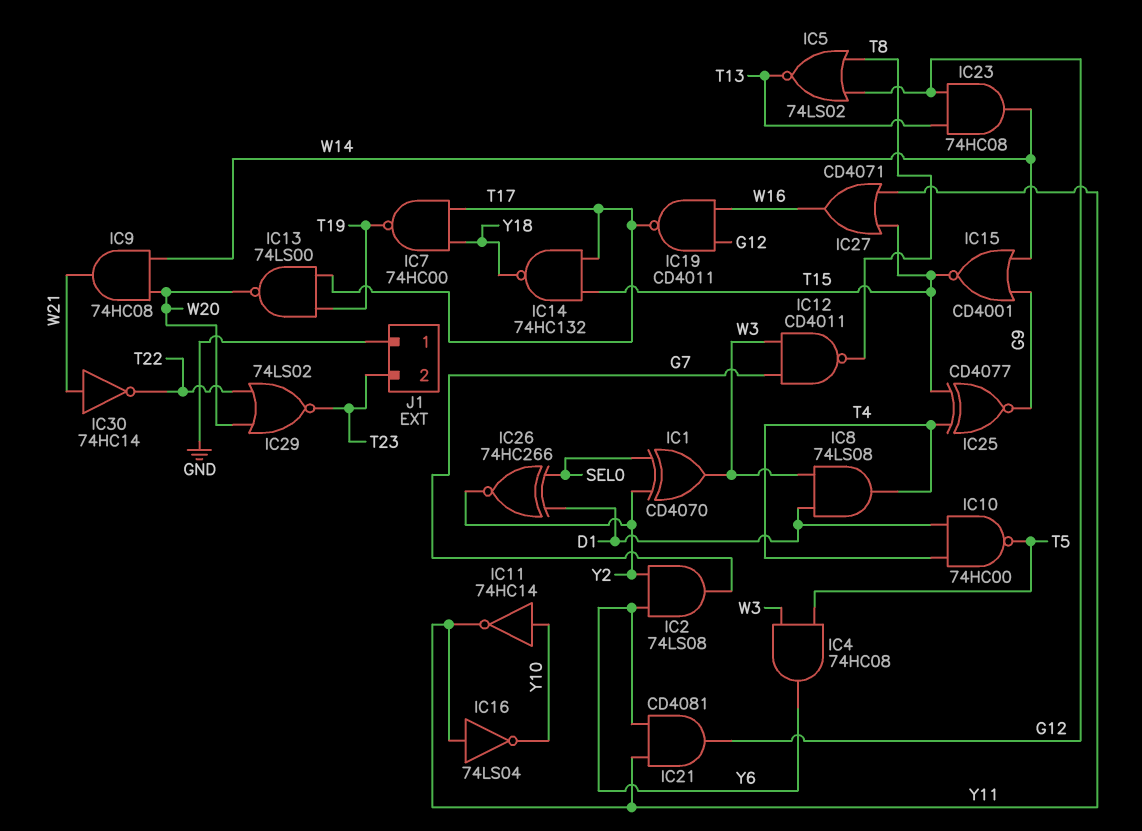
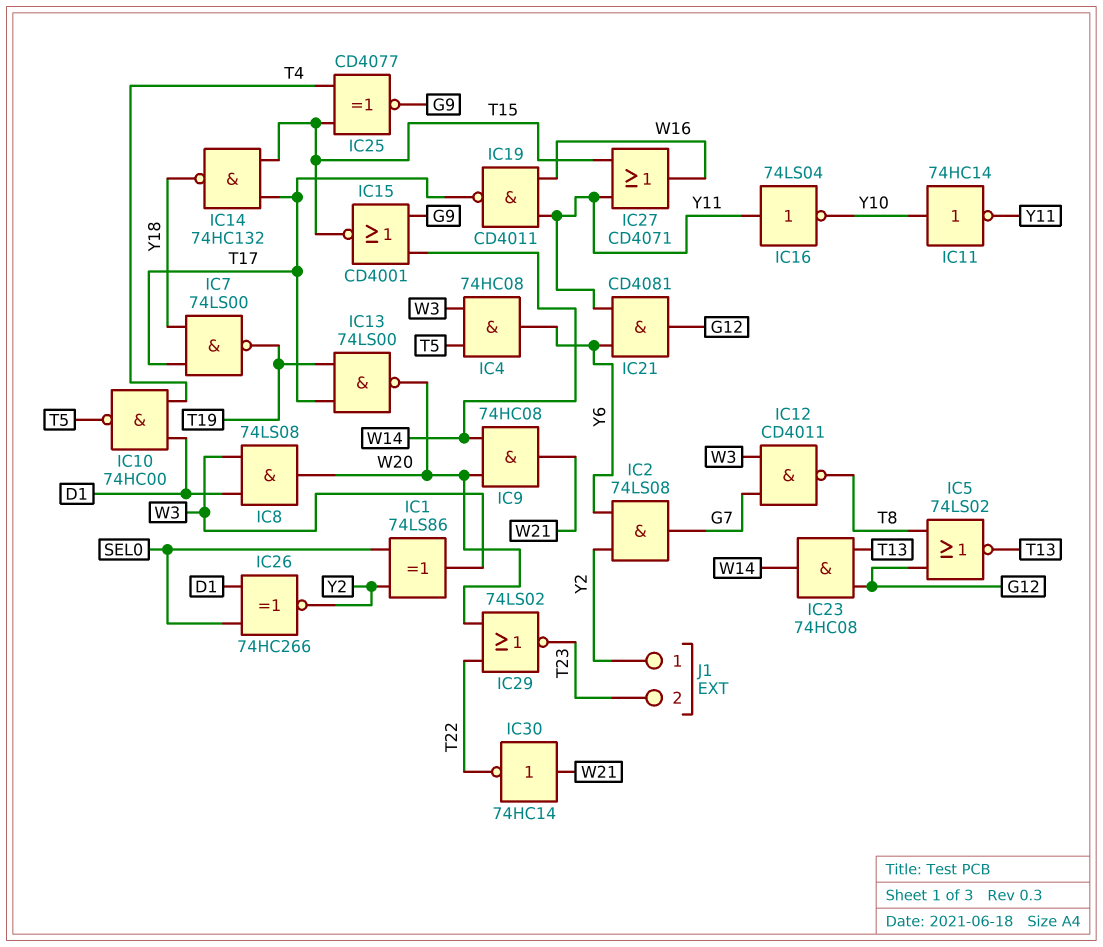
IC1: XOR CD4070 (in SEL0, in Y2, out W3) -> XOR 74LS86 (in SEL0, in Y2, out W3)
IC7: NAND 74HC00 (in T17, in Y18, out T19) -> NAND 74LS00 (in T17, in Y18, out T19)
IC8: AND 74LS08 (in D1, in W3, out T4) -> AND 74LS08 (in D1, in W3, out W20)
IC19: NAND CD4011 (in G12, in W16, out T17) -> NAND CD4011 (in W16, in Y11, out T17)
J1 pin 1: GND -> Y2

